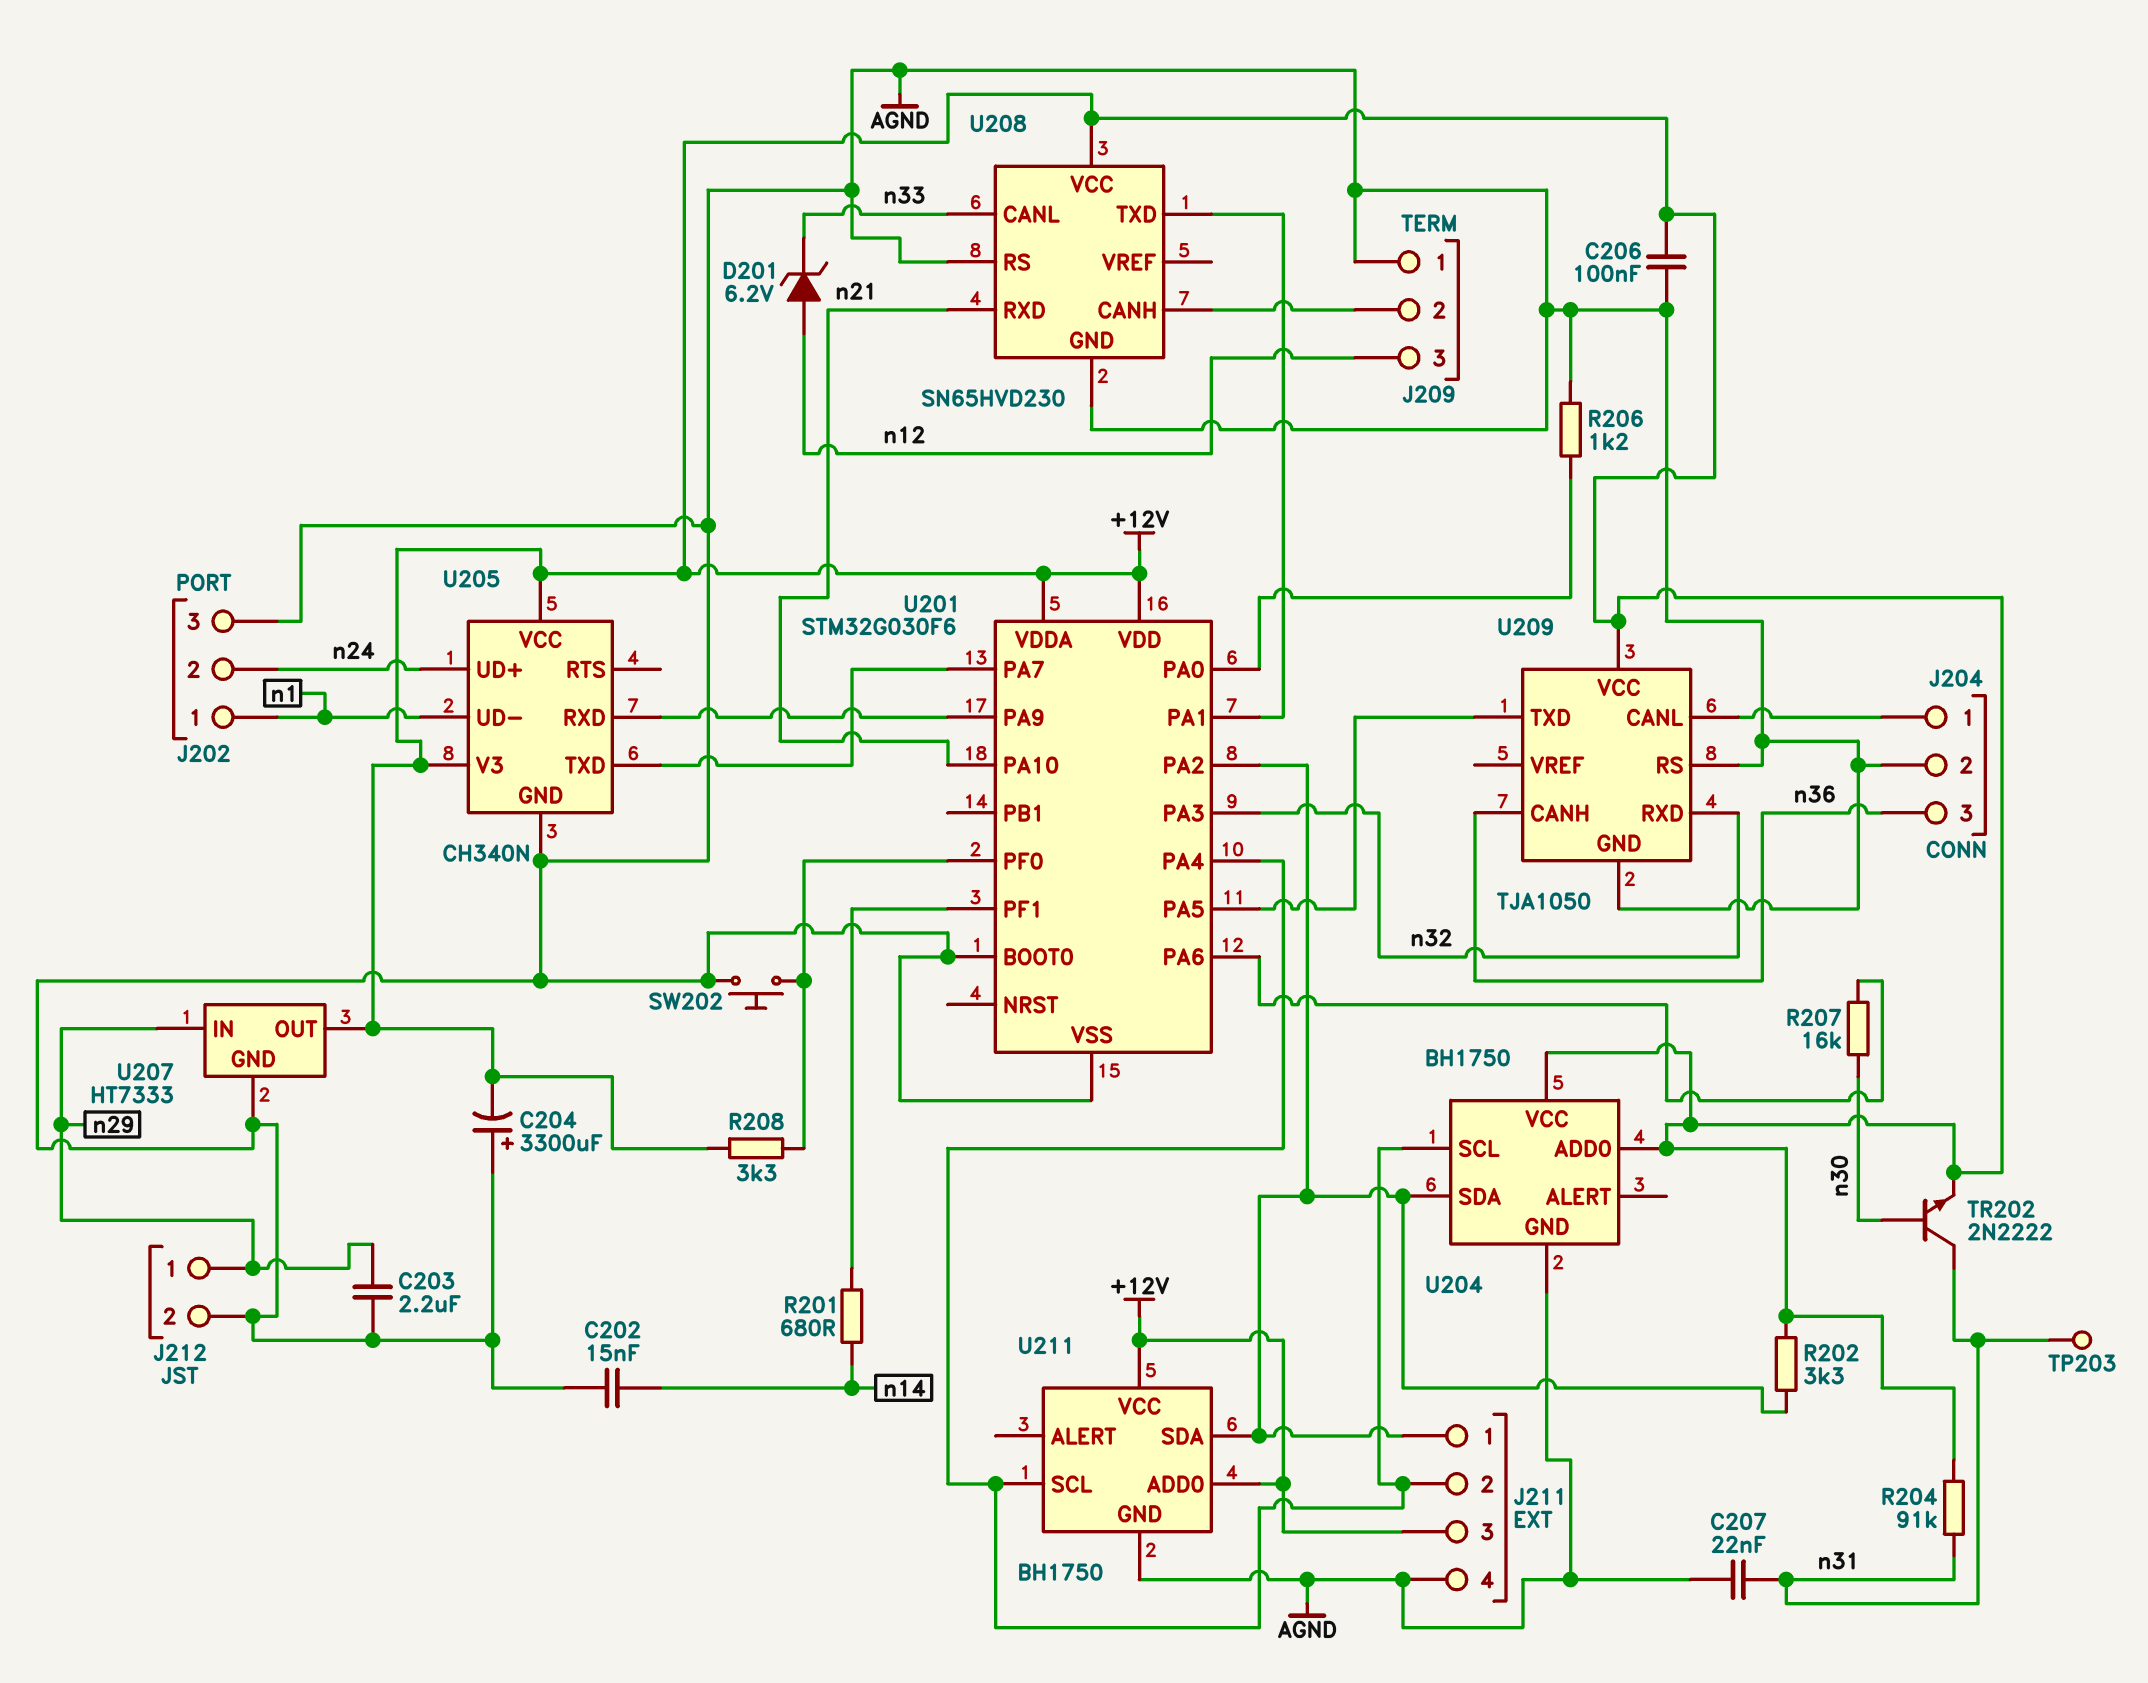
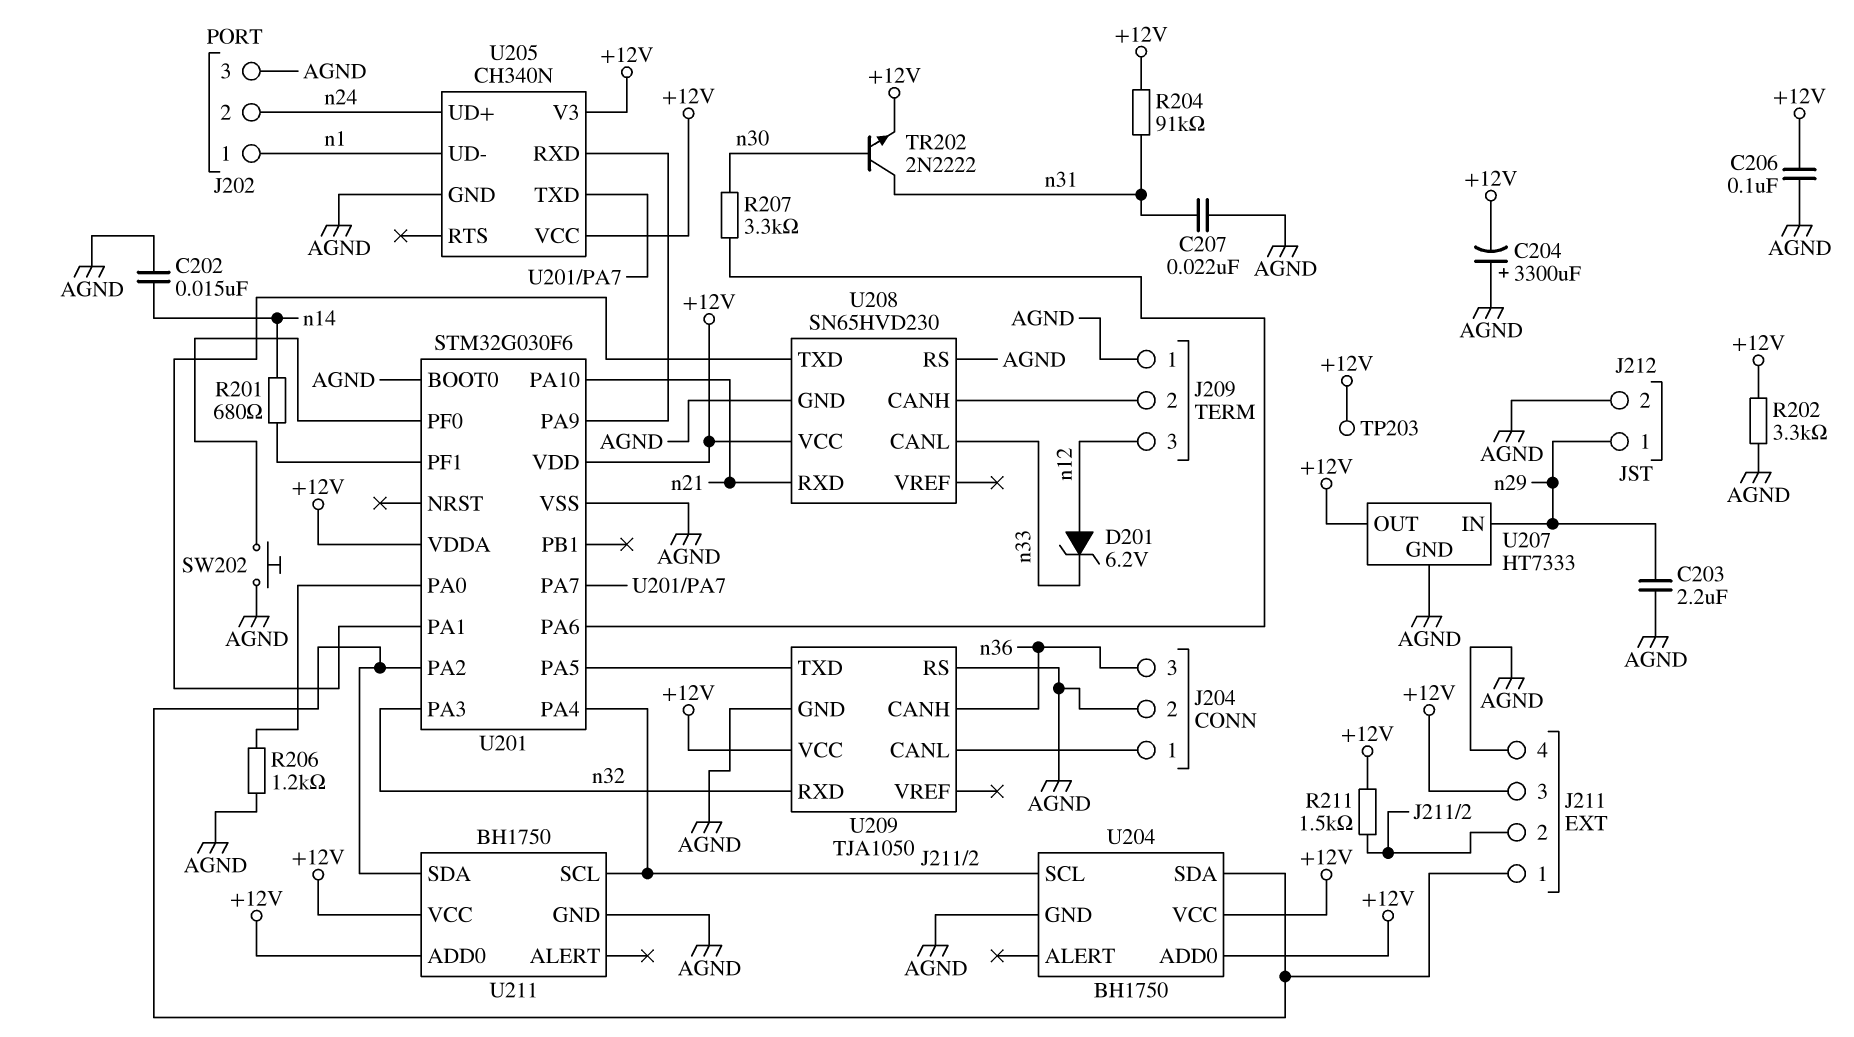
R202: 3.3k (+12V, J211/1) -> 3.3k (+12V, AGND)
R207: 16k (U201/PA6, n30) -> 3.3k (U201/PA6, n30)
R208: 3.3k (+12V, U201/PF0) -> none
R211: none -> 1.5k (+12V, J211/2)
TP203: test point (n31) -> test point (+12V)

